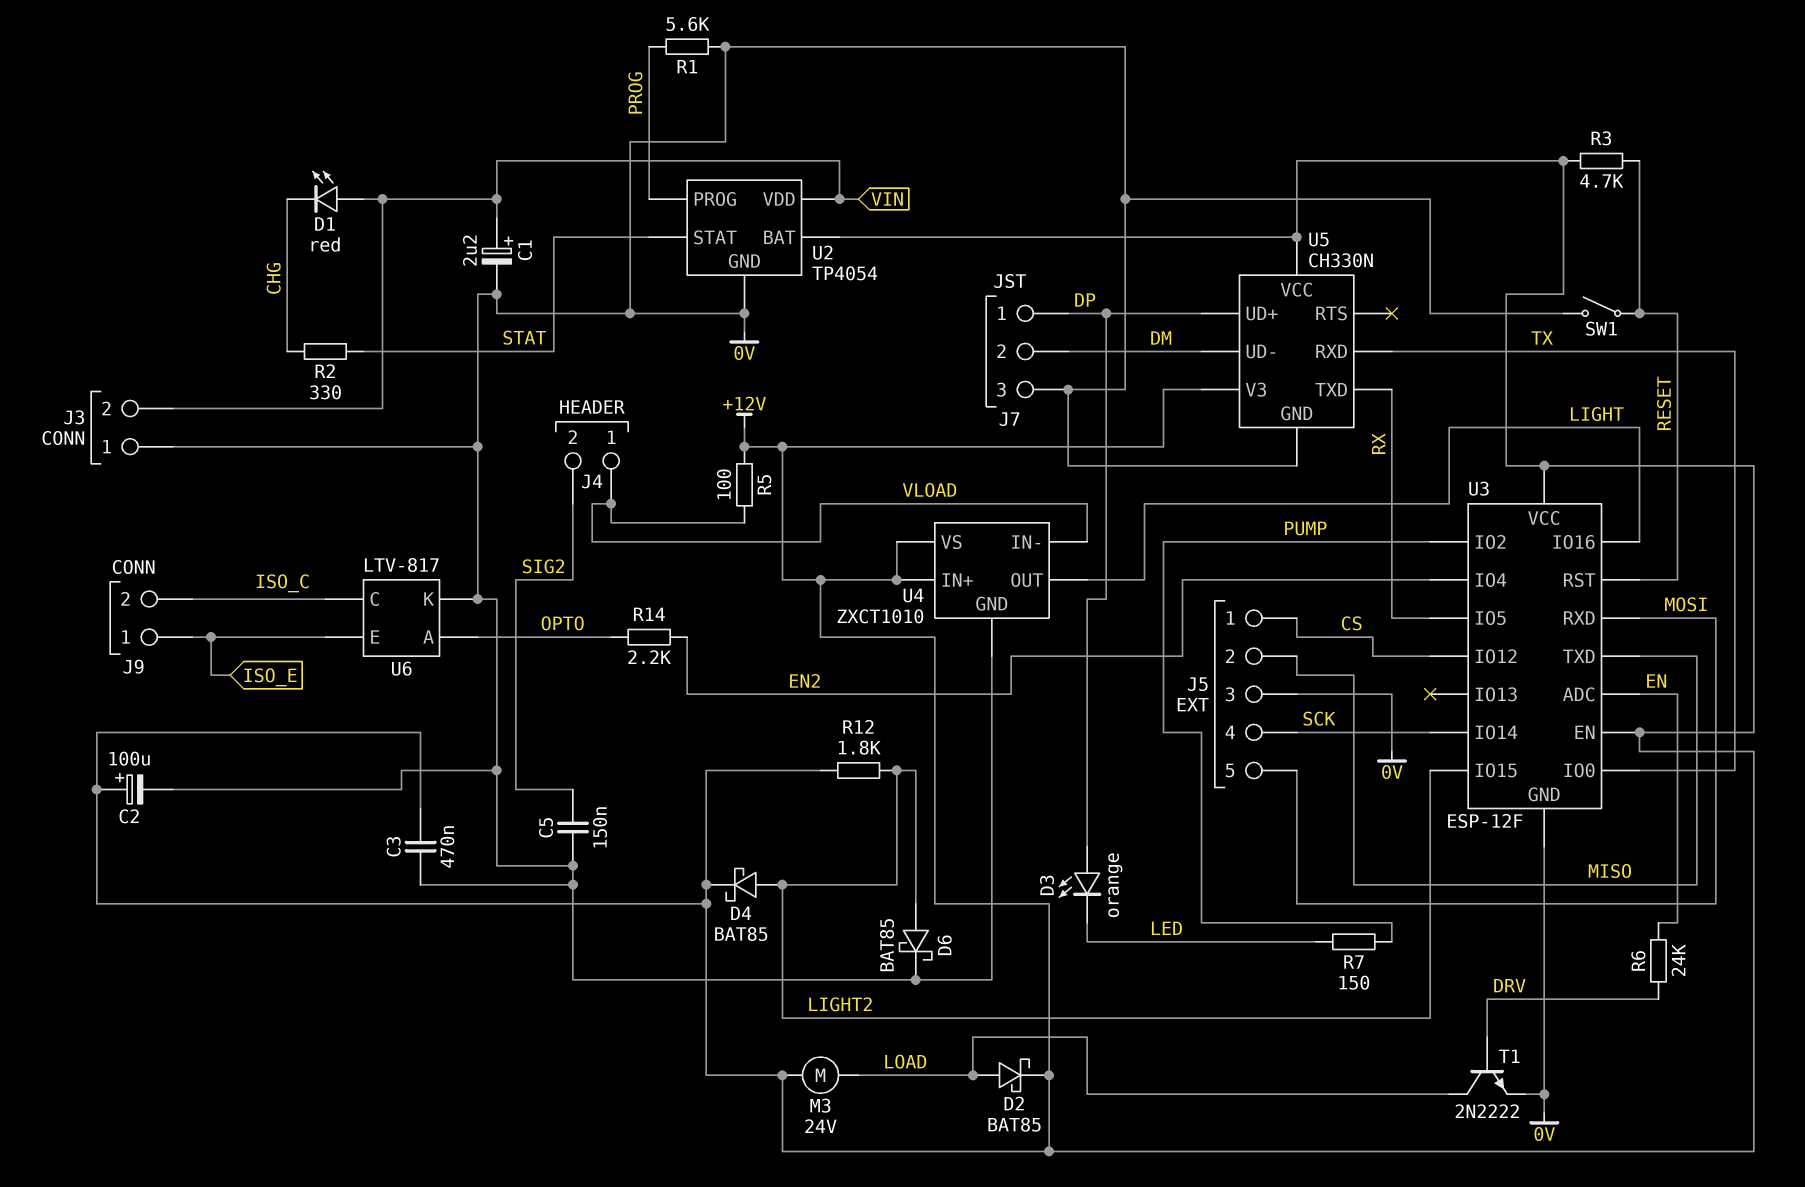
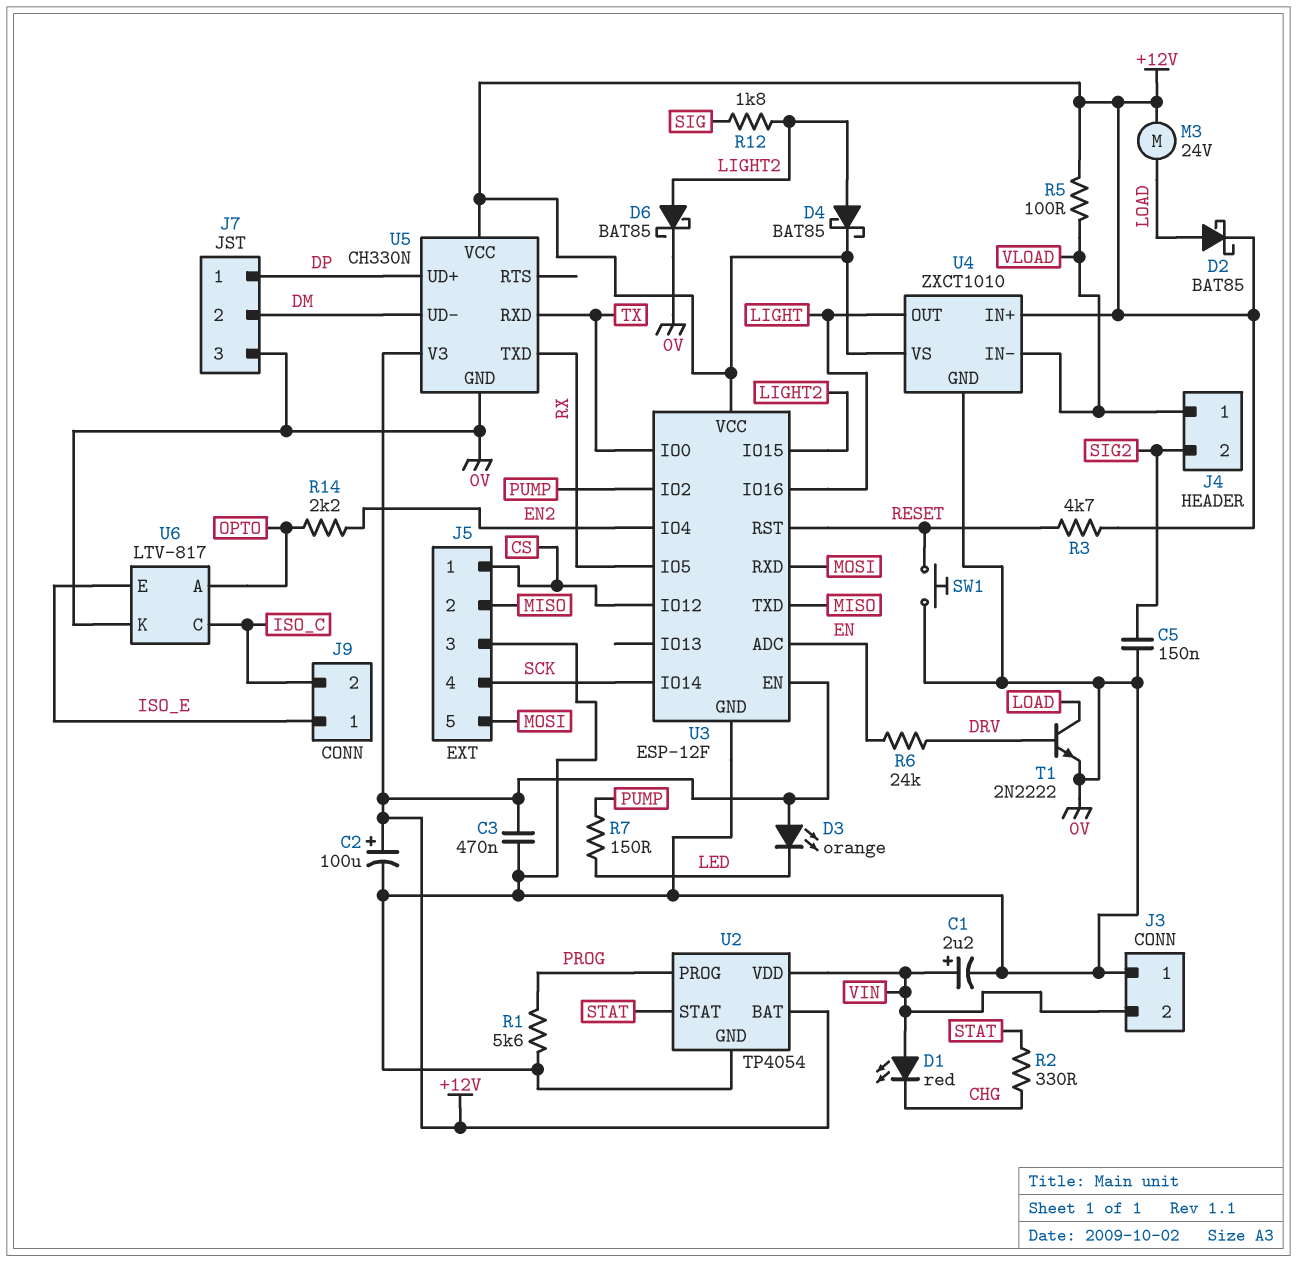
D3: LED orange (A DP, K LED) -> LED orange (A +12V, K LED)
R12: 1.8k (+12V, LIGHT2) -> 1.8k (LIGHT2, SIG)
SW1: switch (0V, RESET) -> button (0V, RESET)

